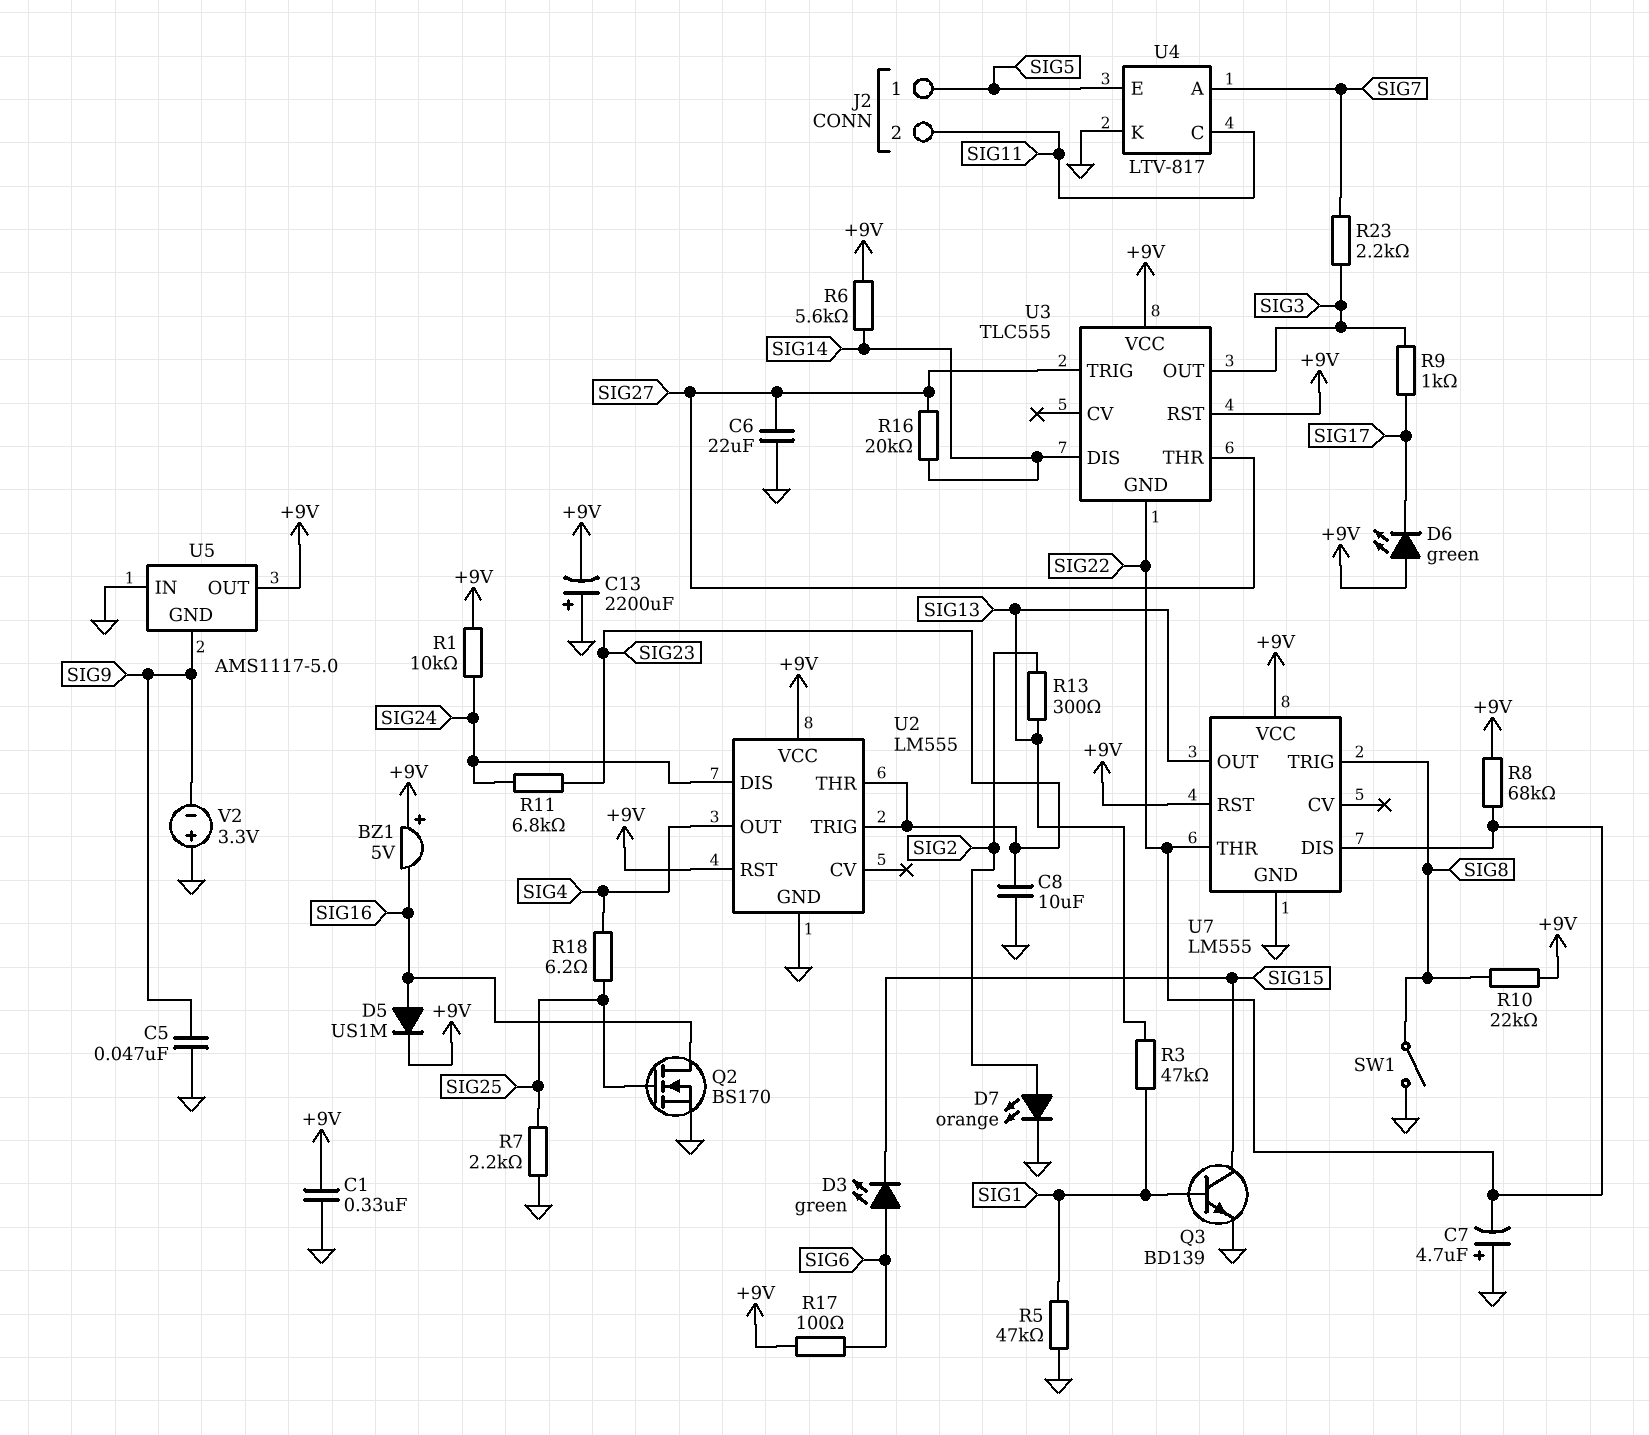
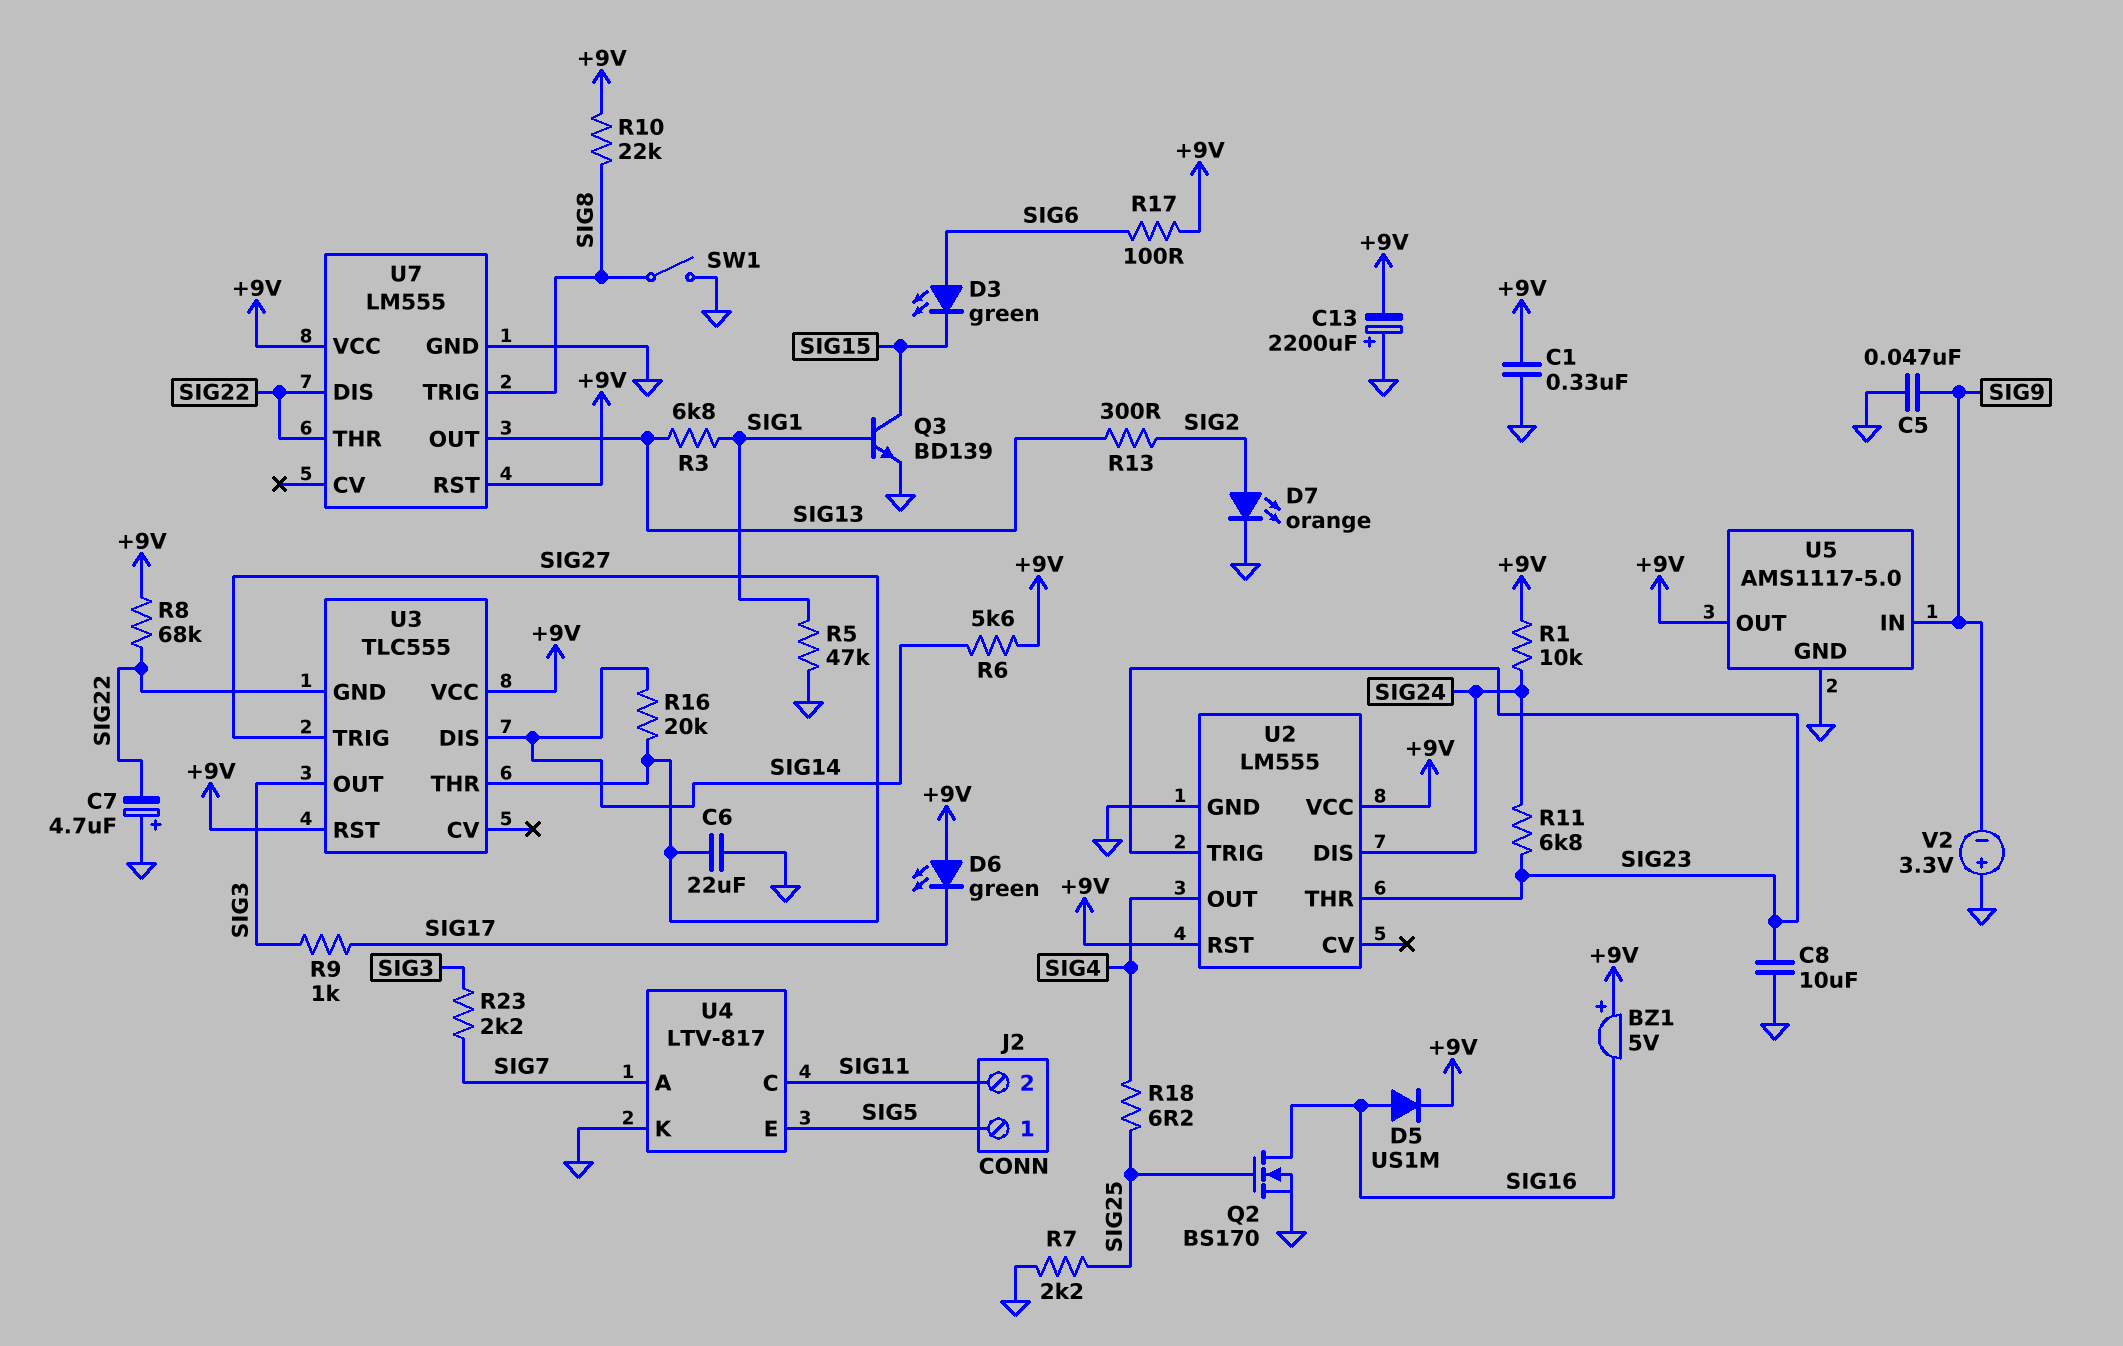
R3: 47k (SIG1, SIG13) -> 6.8k (SIG1, SIG13)
U5 pin GND: SIG9 -> GND
U5 pin IN: GND -> SIG9

